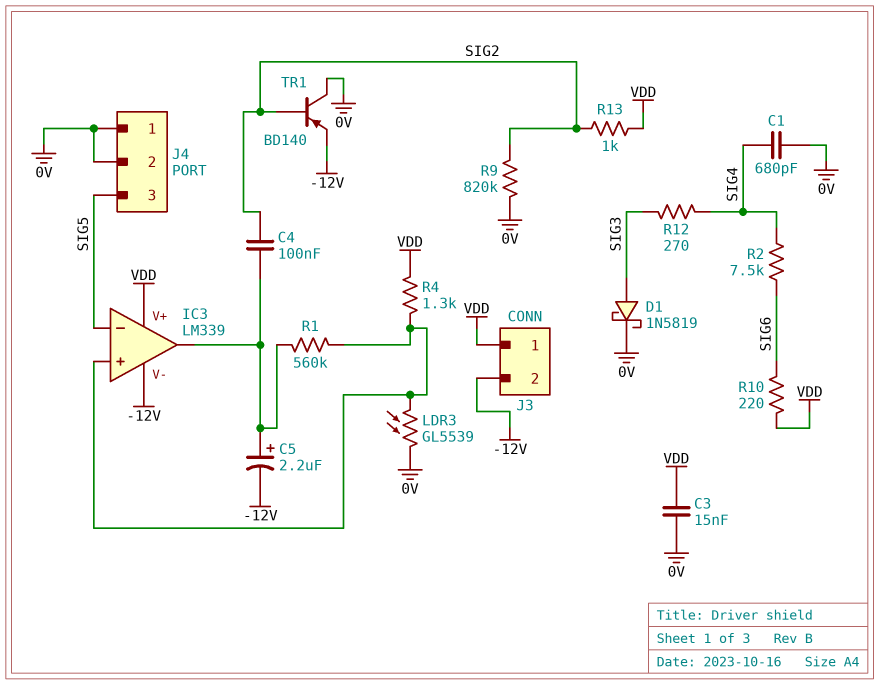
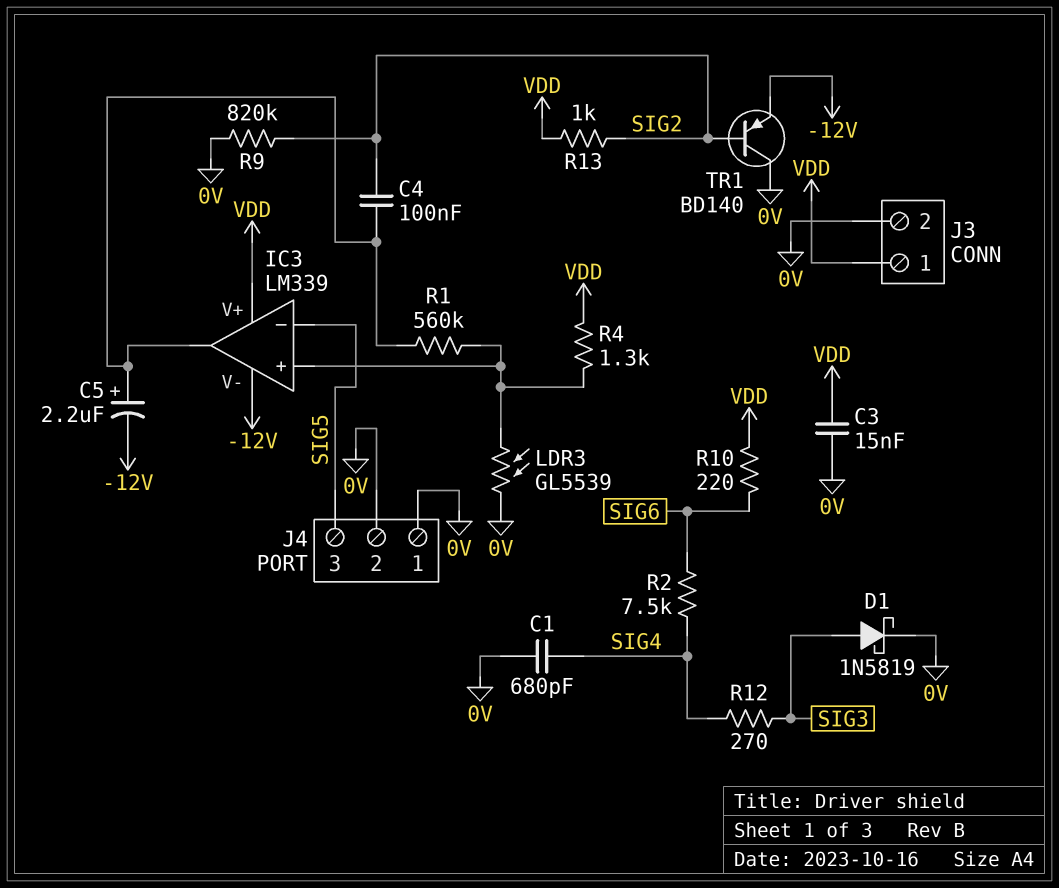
J3 pin 2: -12V -> 0V

